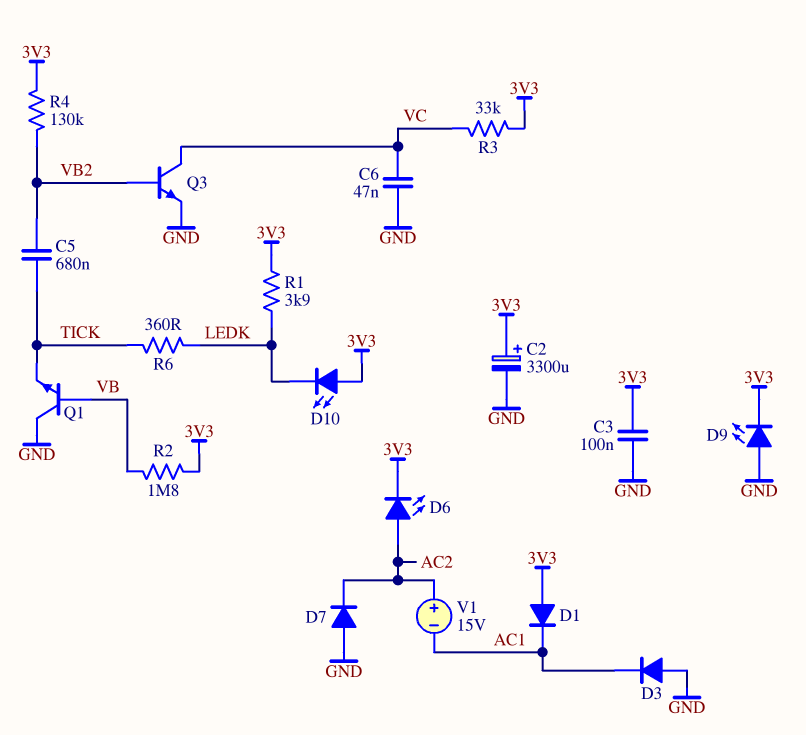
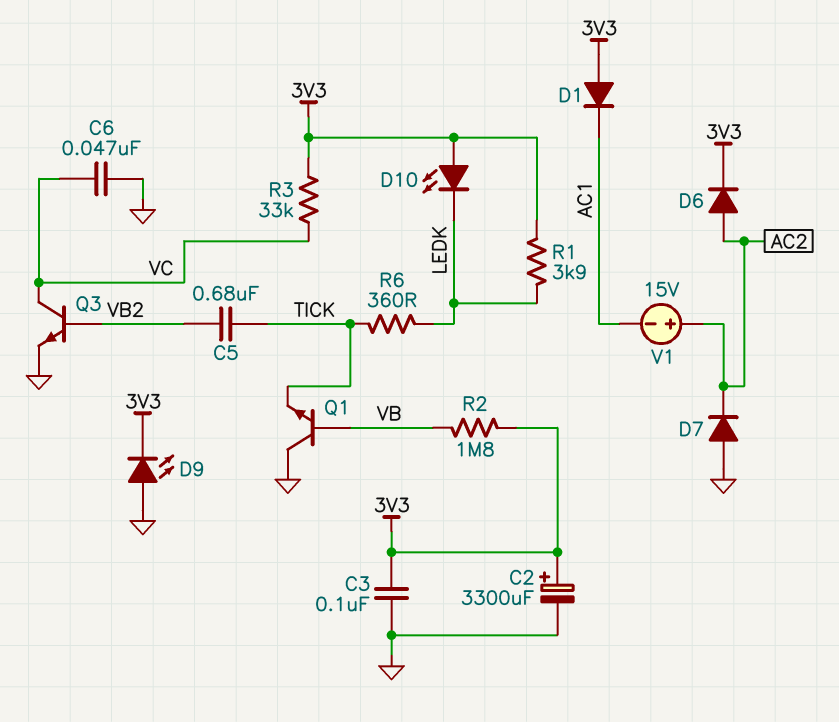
D3: diode (A GND, K AC1) -> none
D6: LED (A AC2, K 3V3) -> diode (A AC2, K 3V3)
R4: 130k (3V3, VB2) -> none

